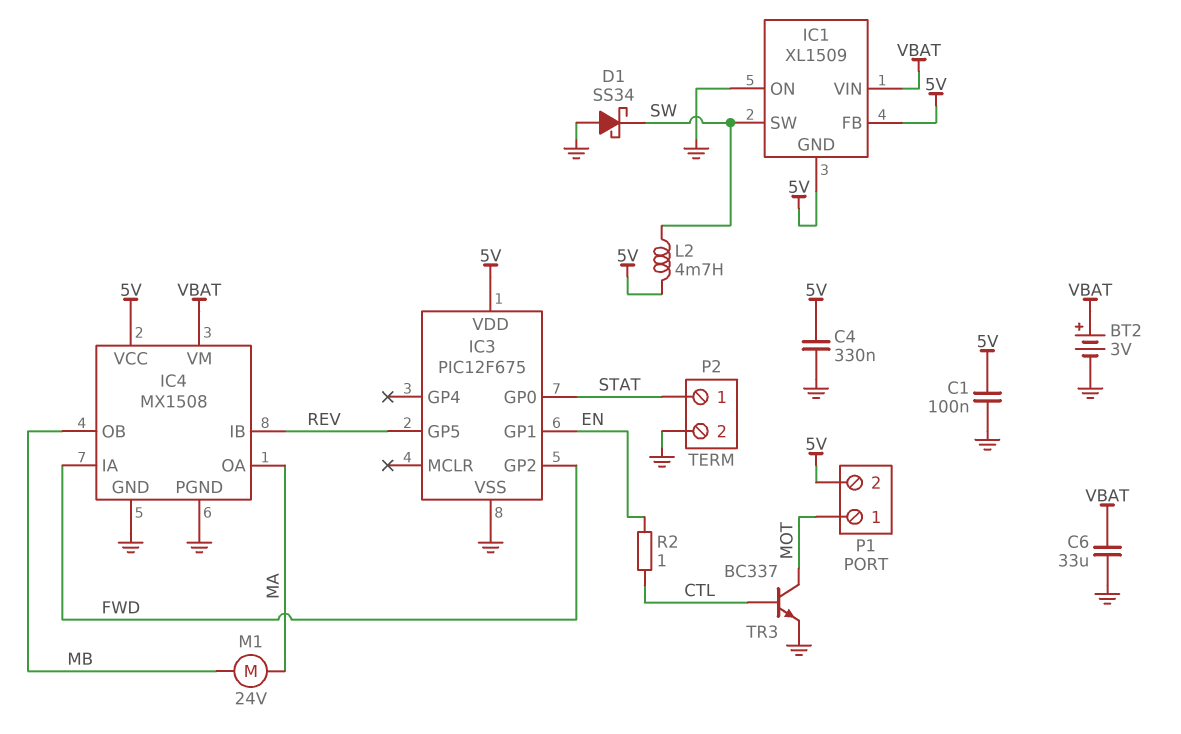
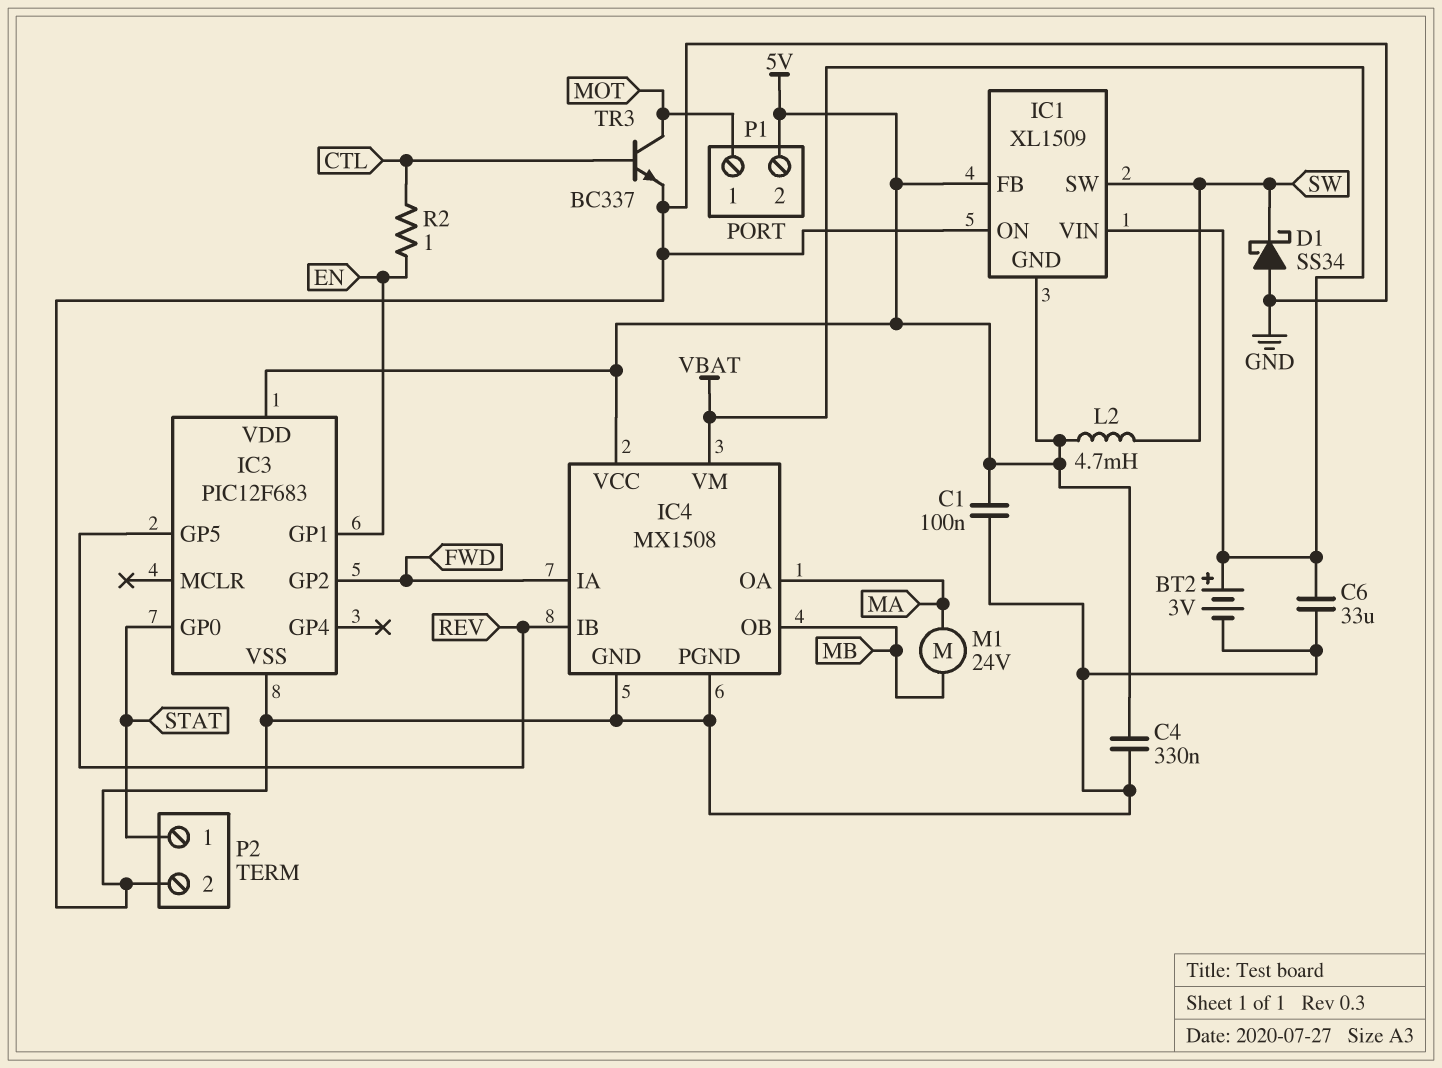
IC3: PIC12F675 -> PIC12F683

